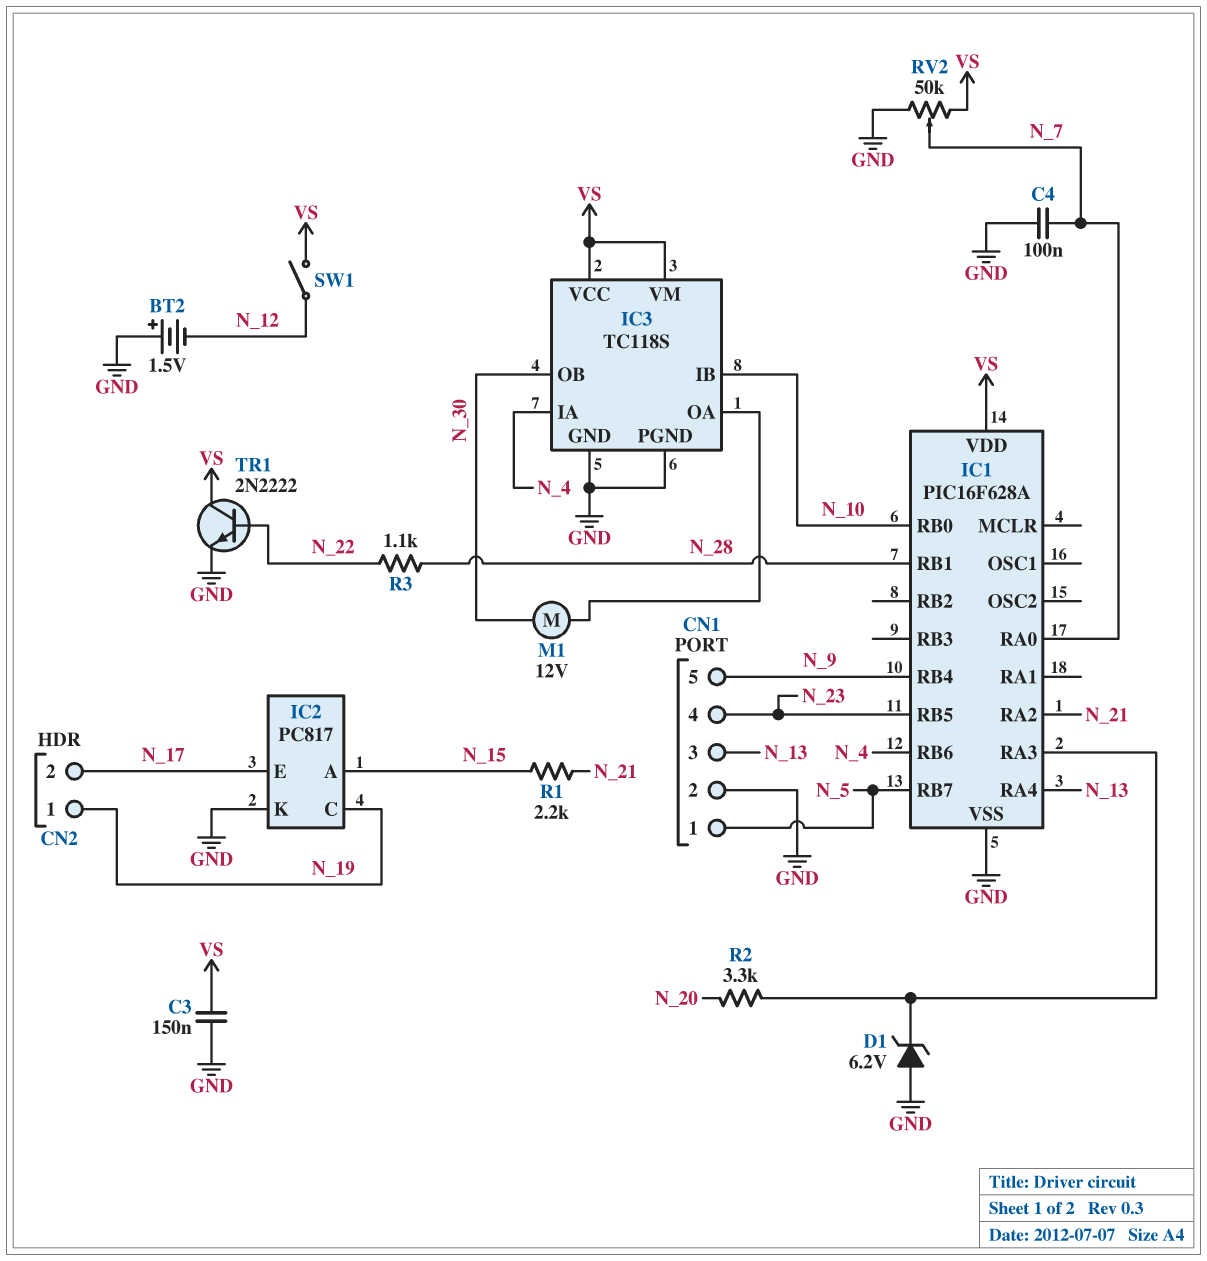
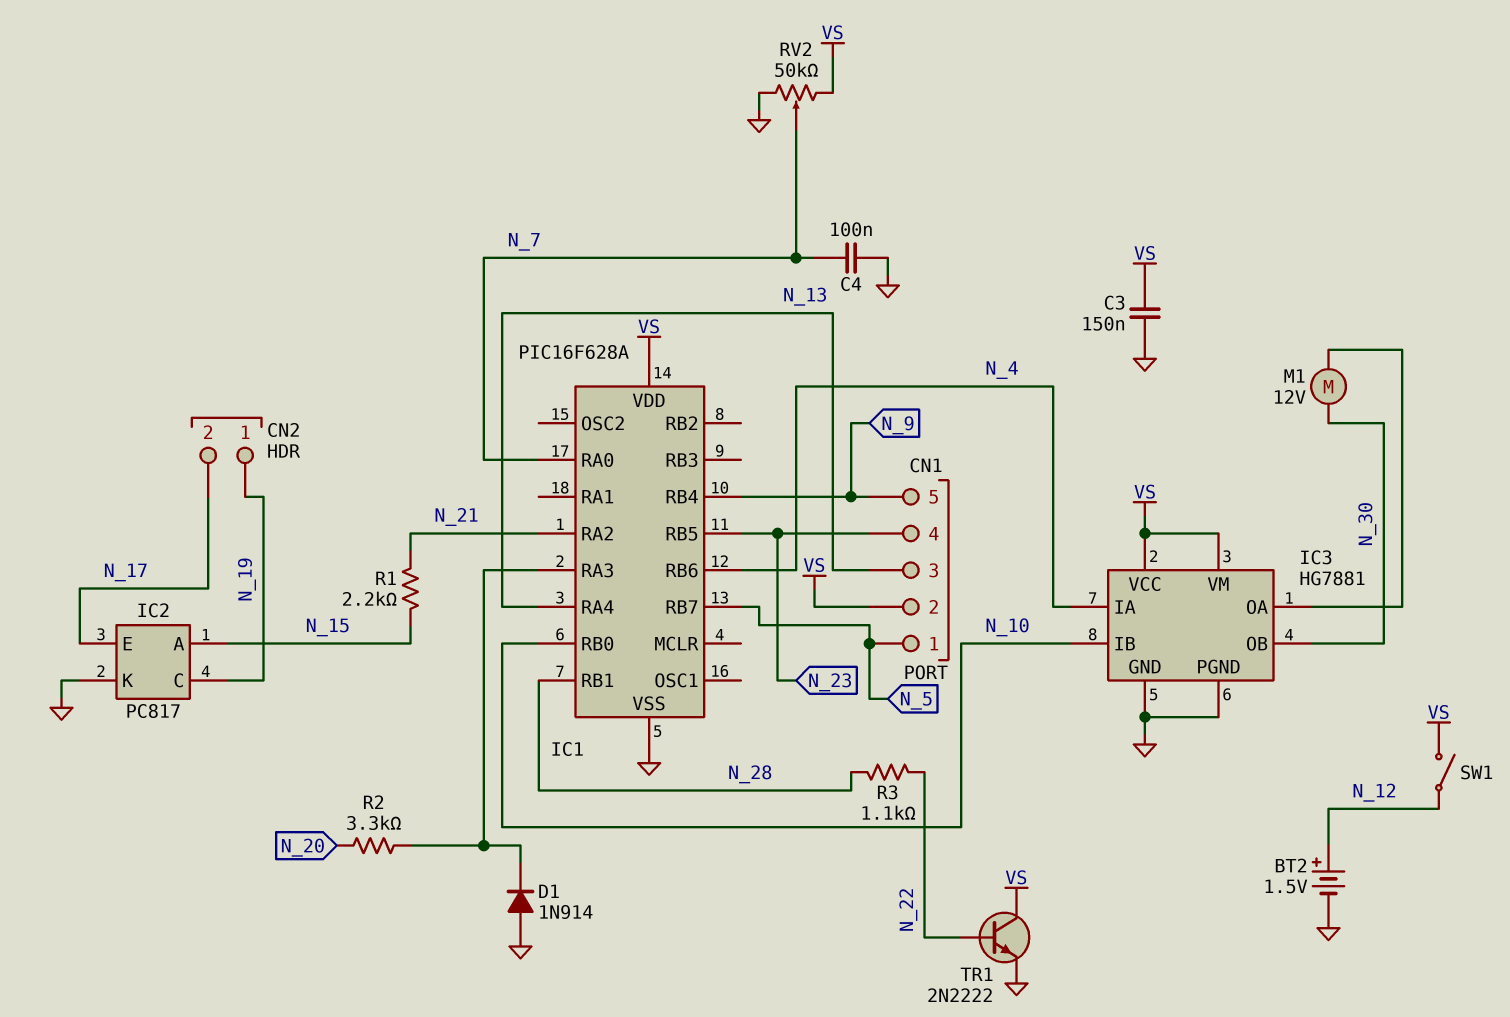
BT2: 1.5V (plus GND, minus N_12) -> 1.5V (plus N_12, minus GND)
CN1 pin 2: GND -> VS
D1: zener 6.2V (A GND, K IC1/RA3) -> diode 1N914 (A GND, K IC1/RA3)
IC3: TC118S -> HG7881

